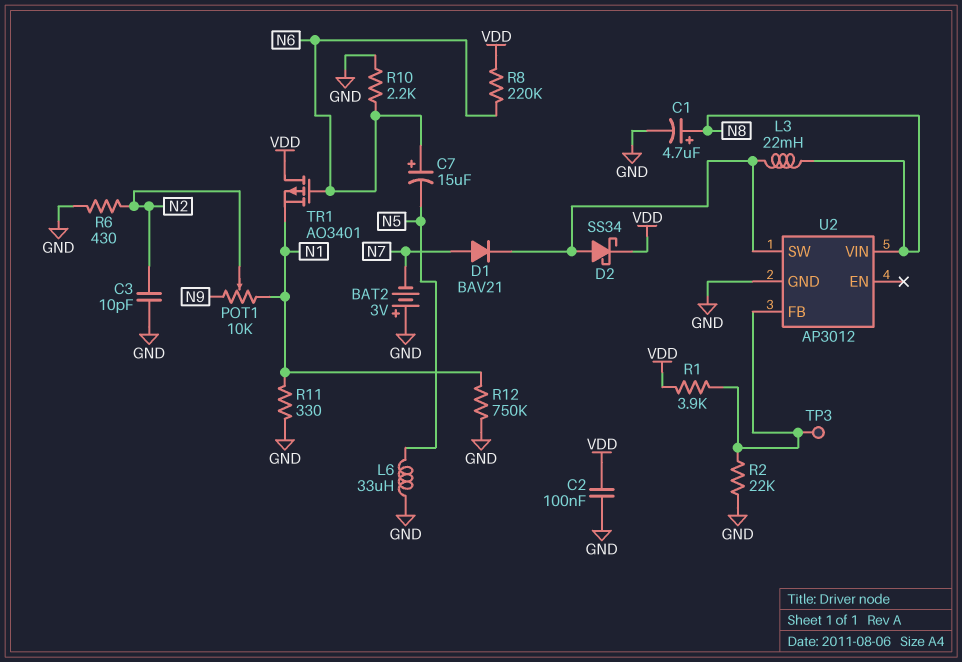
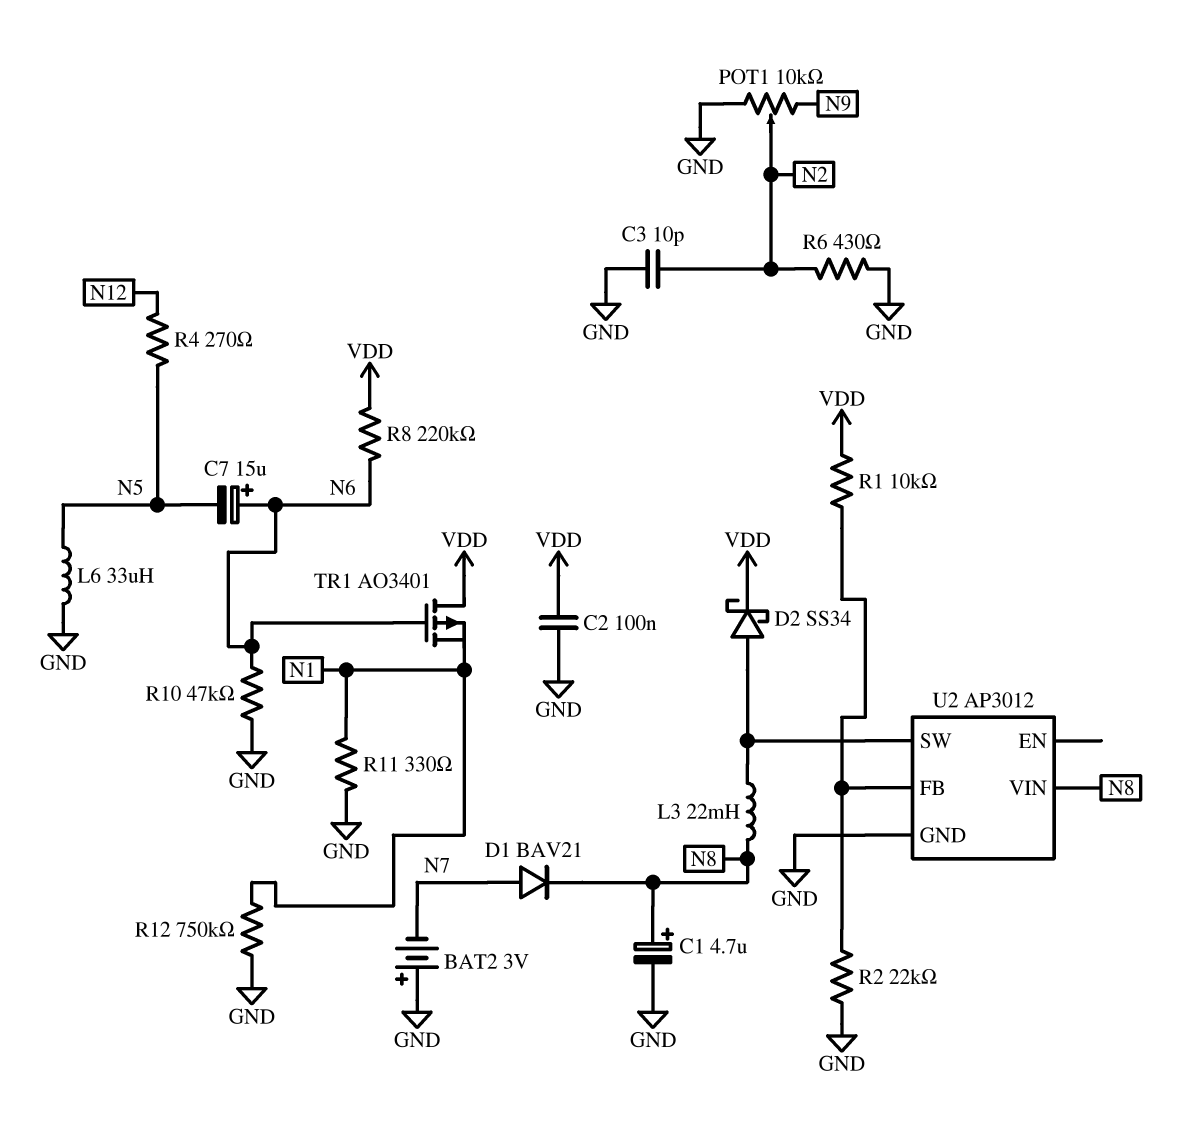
D1: diode BAV21 (A N7, K U2/SW) -> diode BAV21 (A N7, K N8)
POT1: 10k (N1, N9, wiper N2) -> 10k (GND, N9, wiper N2)
R1: 3.9k (U2/FB, VDD) -> 10k (U2/FB, VDD)
R4: none -> 270 (N5, N12)
R10: 2.2k (GND, N6) -> 47k (GND, N6)
TP3: test point (U2/FB) -> none

